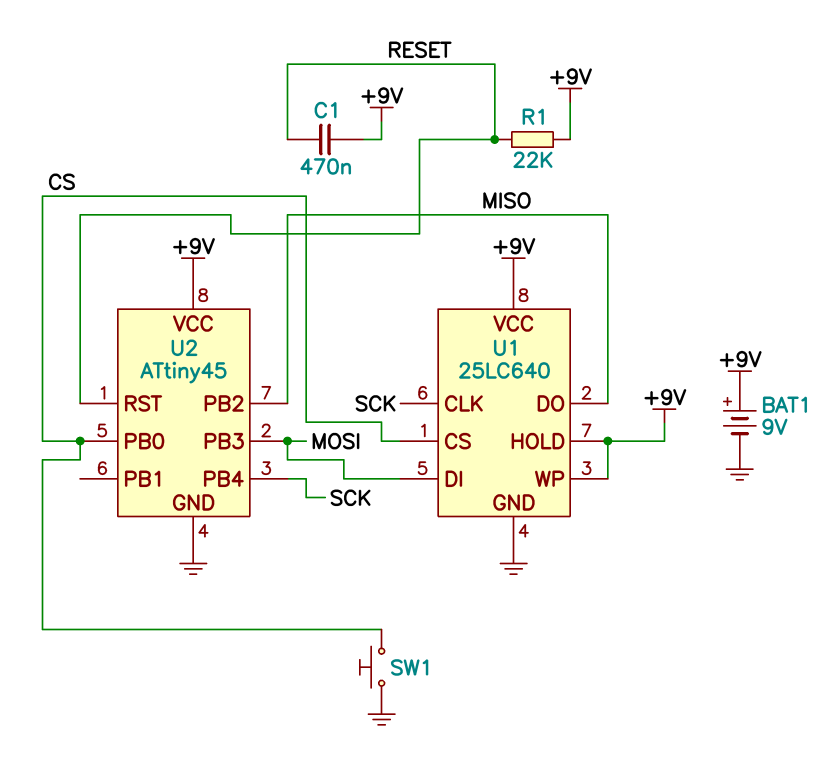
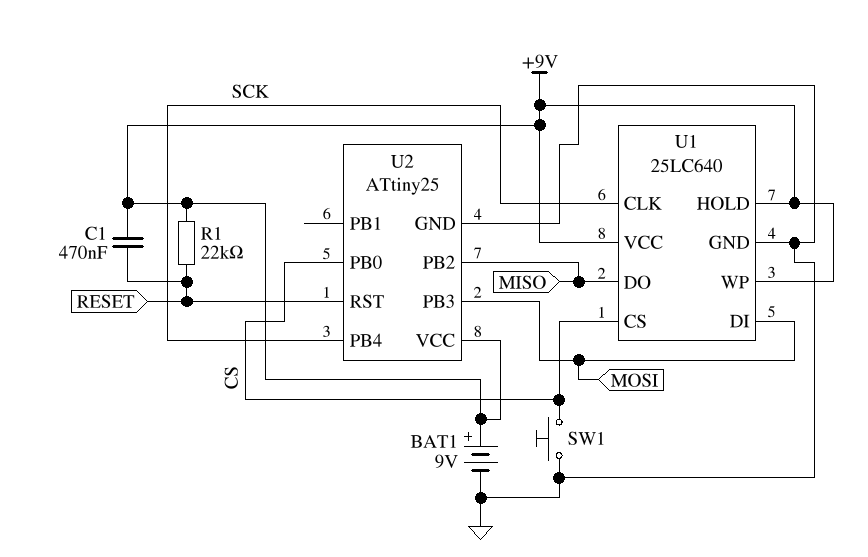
U2: ATtiny45 -> ATtiny25

